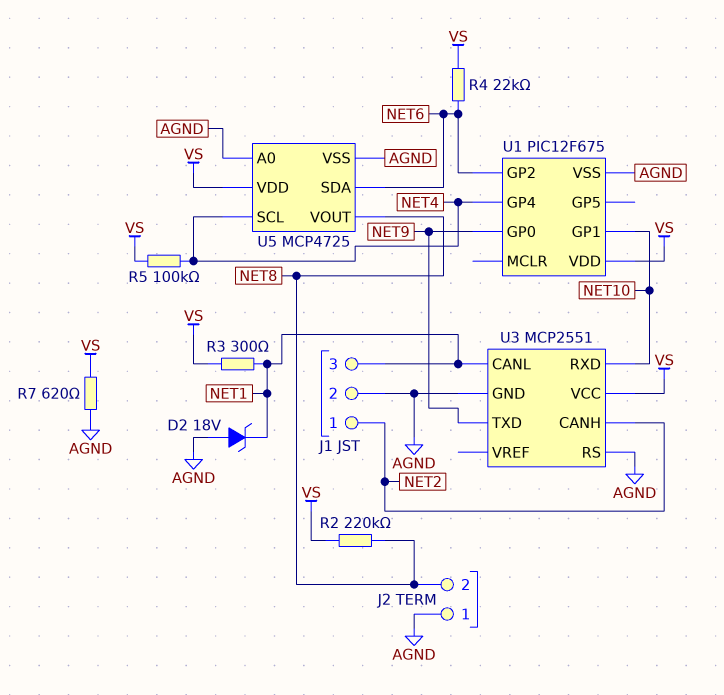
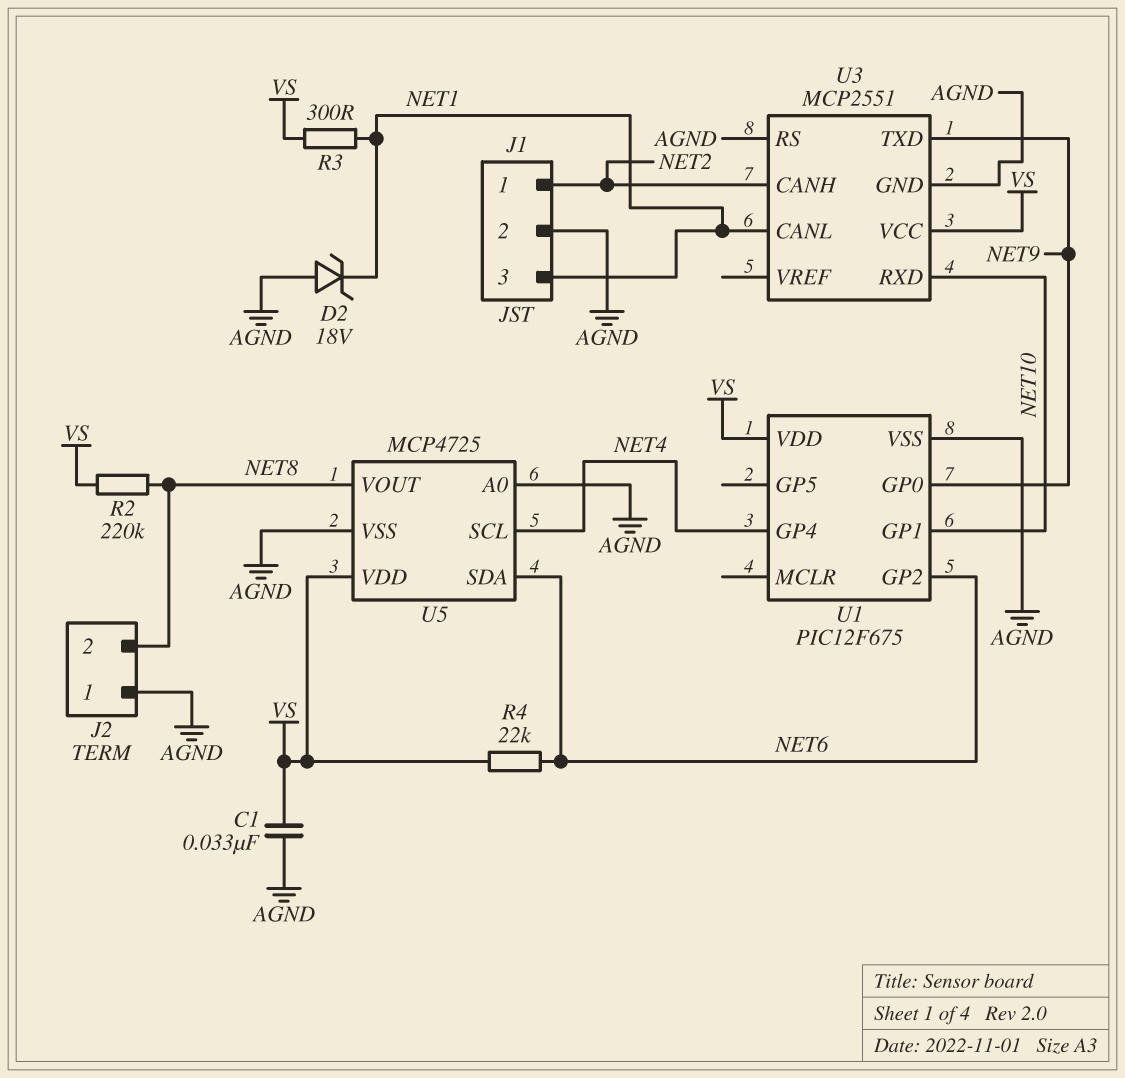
C1: none -> 33nF (AGND, VS)
R5: 100k (NET4, VS) -> none
R7: 620 (AGND, VS) -> none

